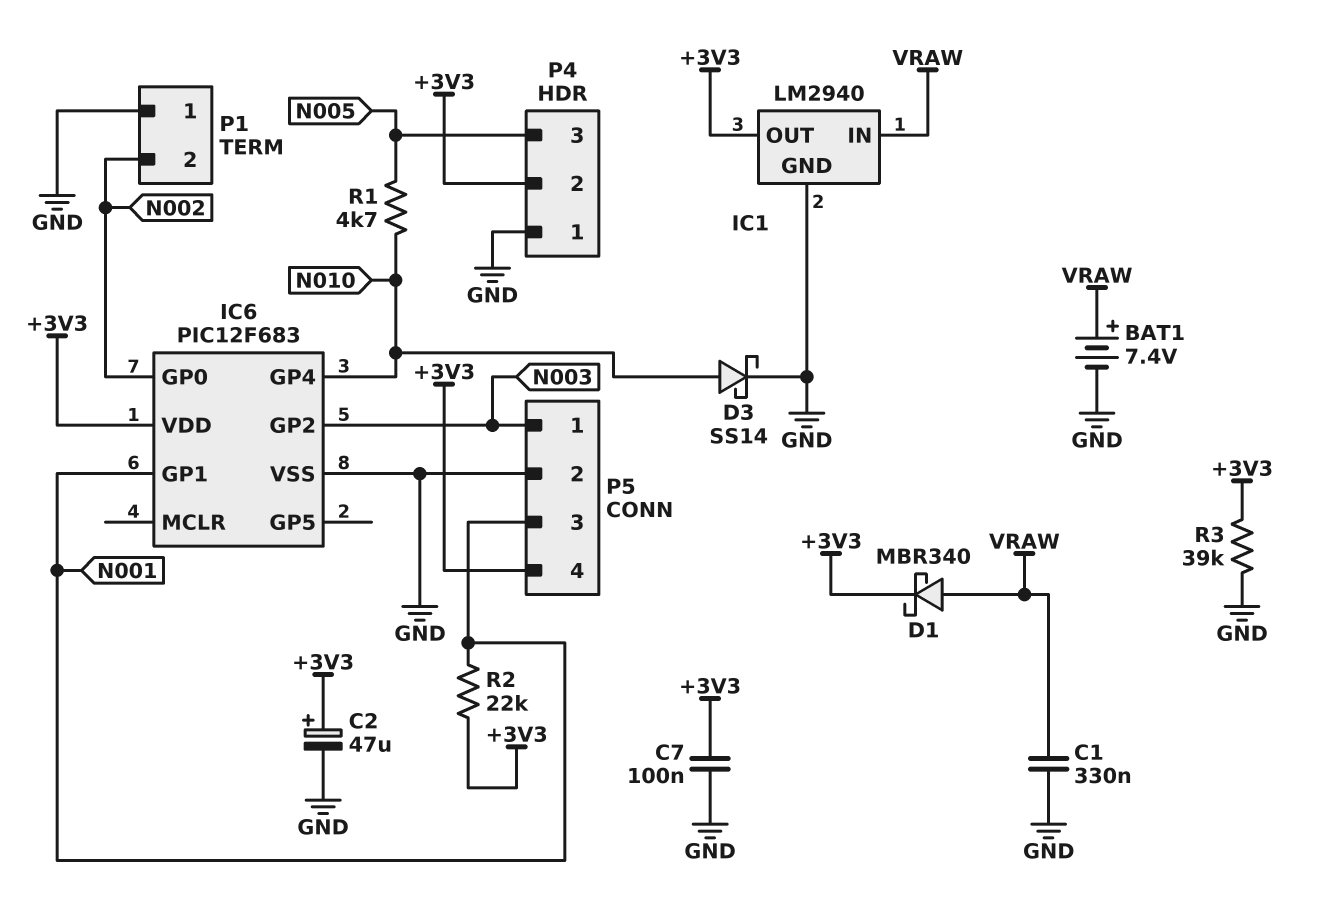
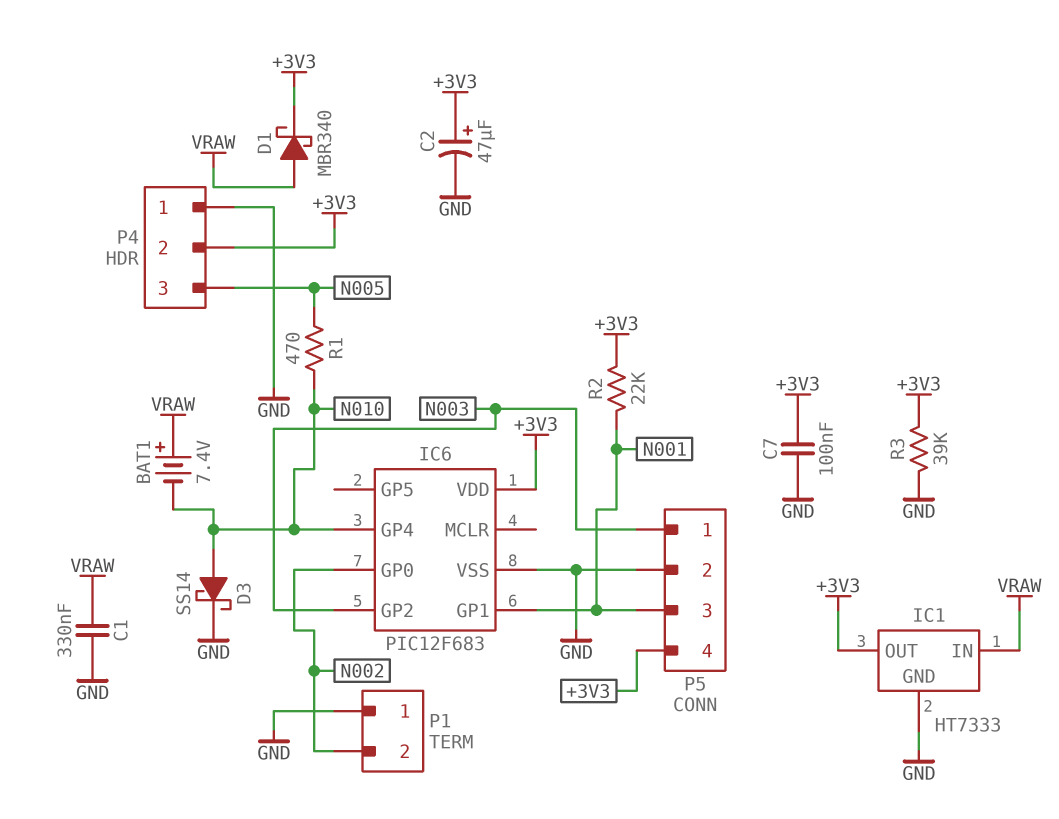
BAT1: 7.4V (plus VRAW, minus GND) -> 7.4V (plus VRAW, minus N010)
IC1: LM2940 -> HT7333
R1: 4.7k (N005, N010) -> 470 (N005, N010)

